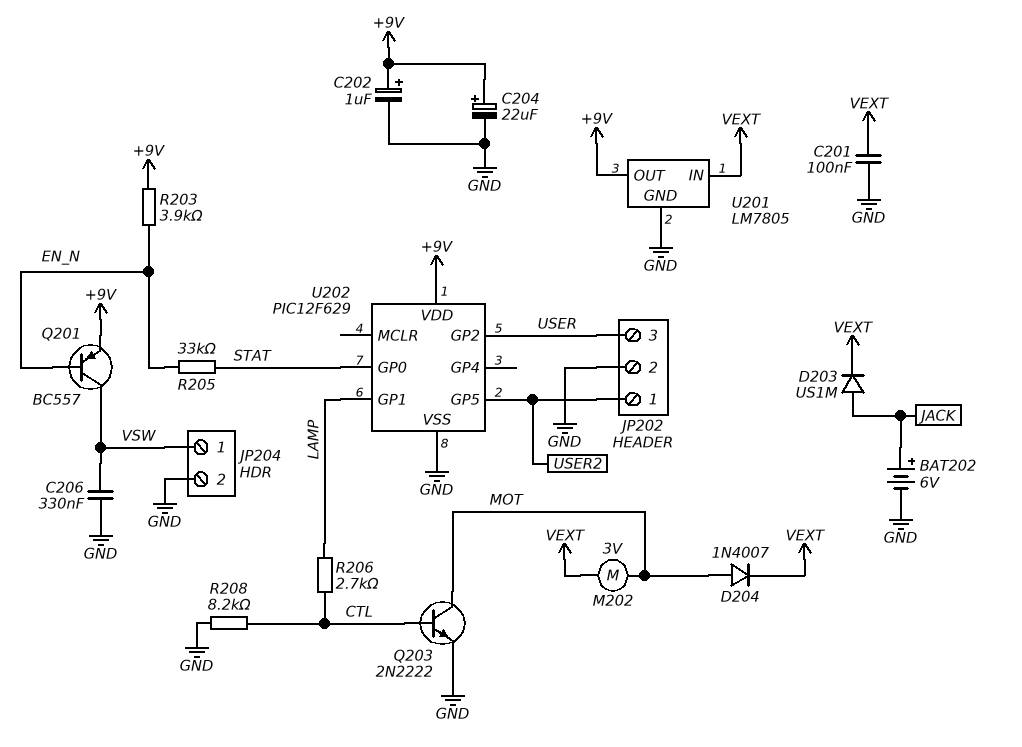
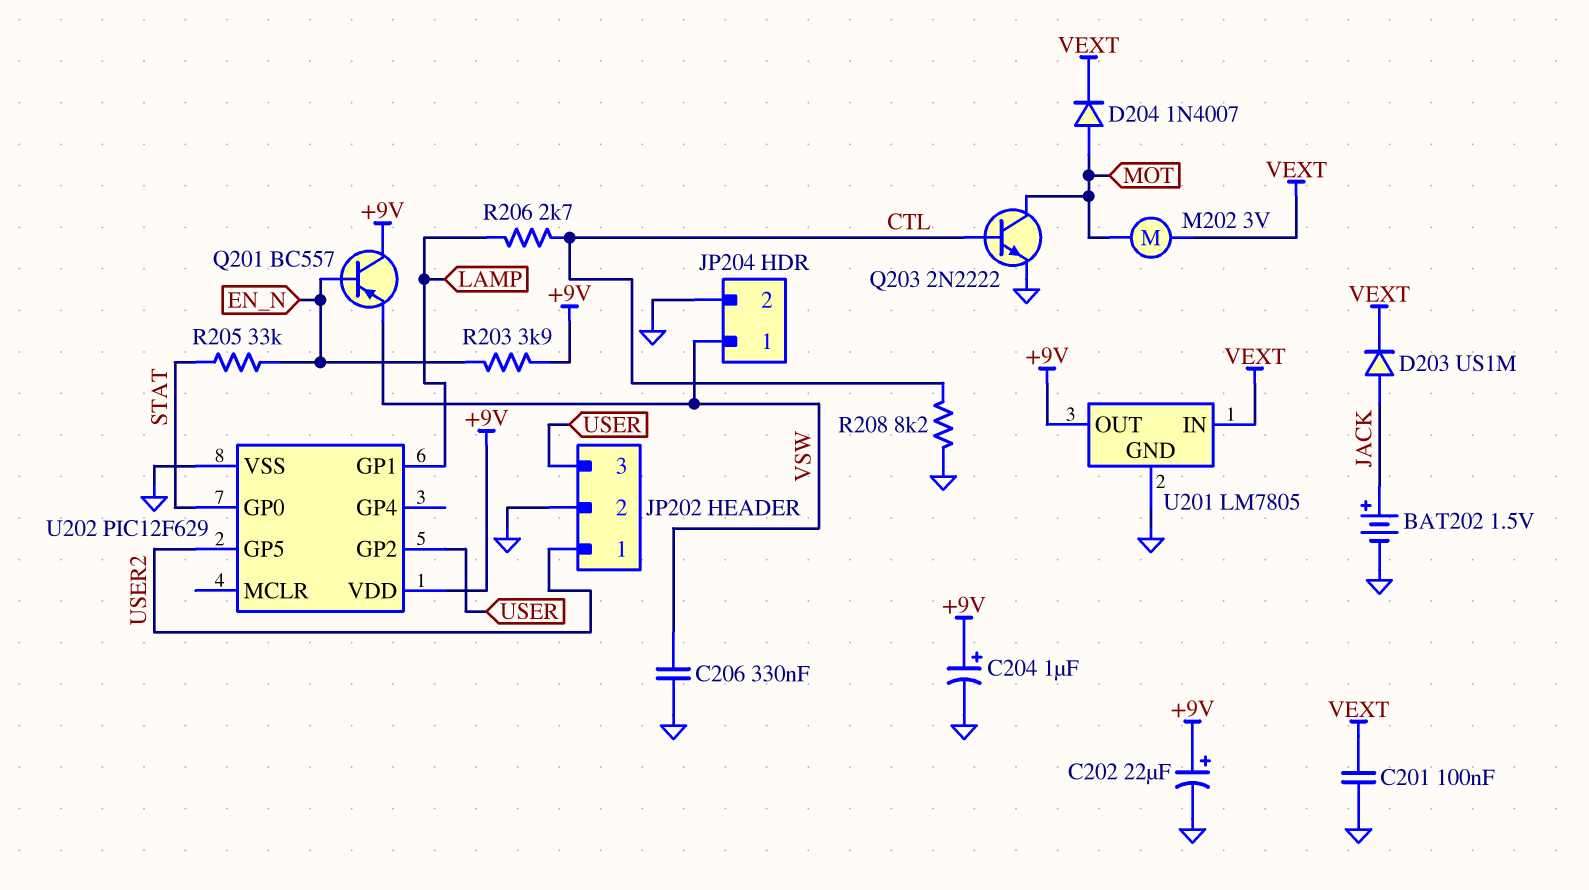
BAT202: 6V (plus JACK, minus GND) -> 1.5V (plus JACK, minus GND)
C202: 1uF (plus +9V, minus GND) -> 22uF (plus +9V, minus GND)
C204: 22uF (plus +9V, minus GND) -> 1uF (plus +9V, minus GND)
Q201: PNP BC557 (B EN_N, C VSW, E +9V) -> PNP BC557 (B EN_N, C +9V, E VSW)

